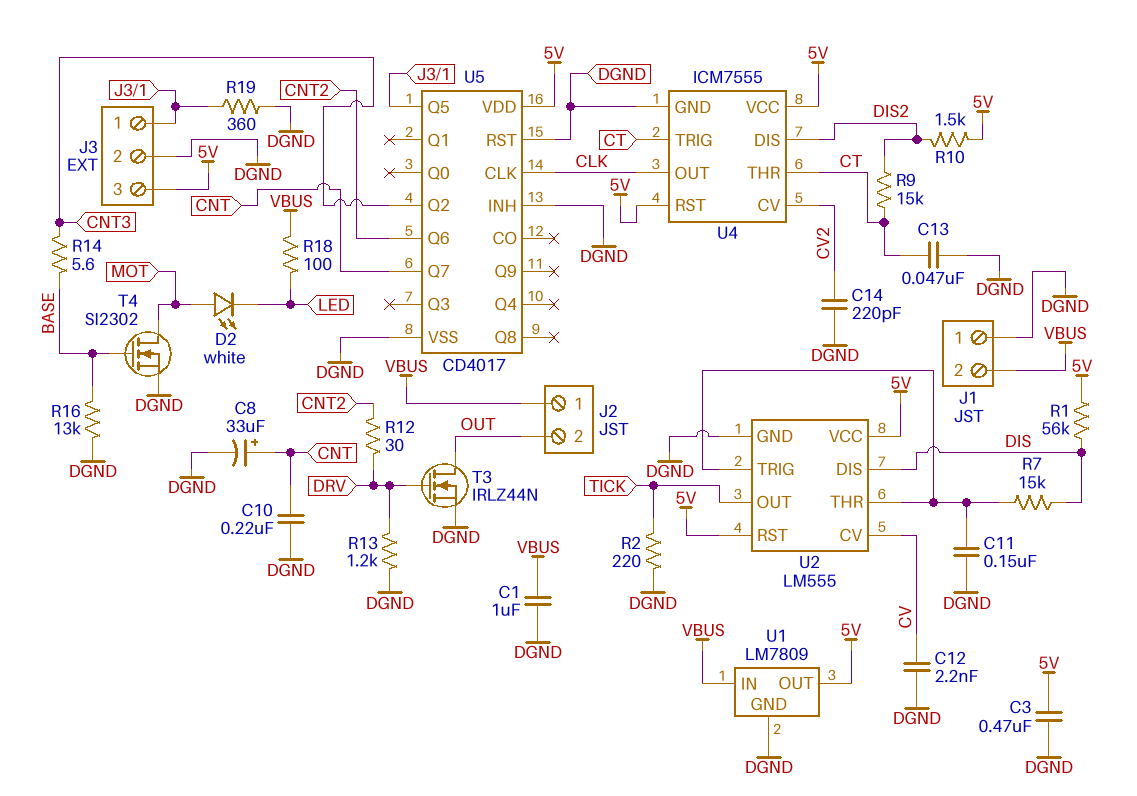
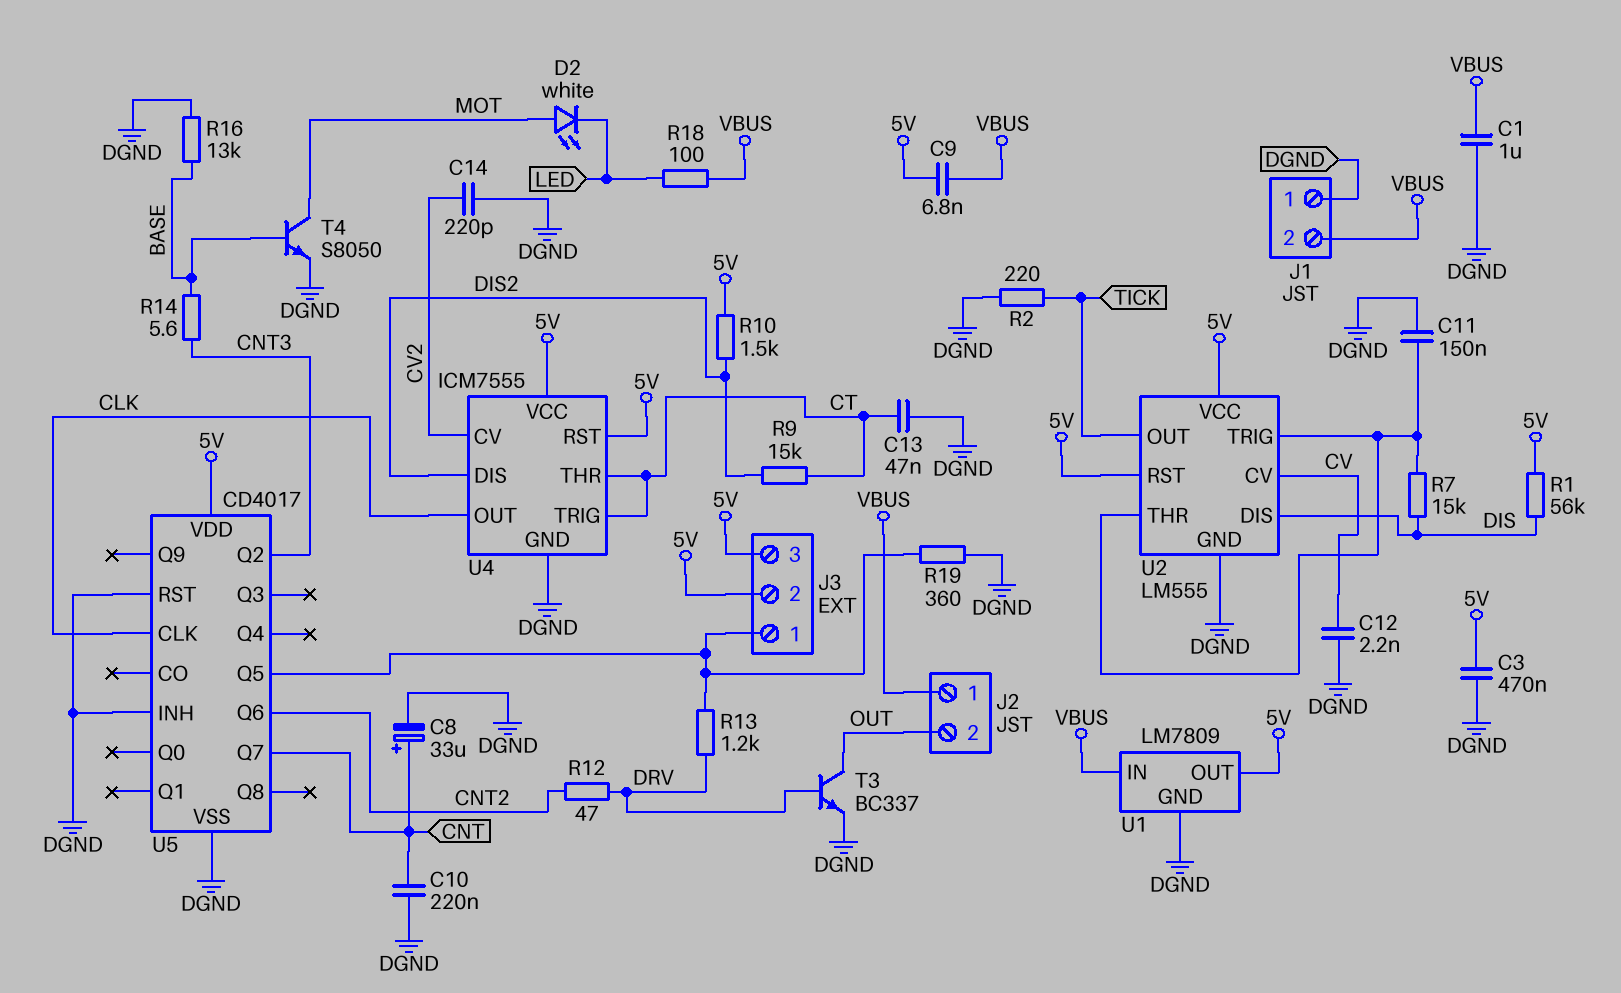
C9: none -> 6.8nF (5V, VBUS)
J3 pin 2: DGND -> 5V
R12: 30 (CNT2, DRV) -> 47 (CNT2, DRV)
R13: 1.2k (DGND, DRV) -> 1.2k (DRV, J3/1)
T3: NMOS IRLZ44N (G DRV, D OUT, S DGND) -> NPN BC337 (B DRV, C OUT, E DGND)
T4: NMOS SI2302 (G BASE, D MOT, S DGND) -> NPN S8050 (B BASE, C MOT, E DGND)

